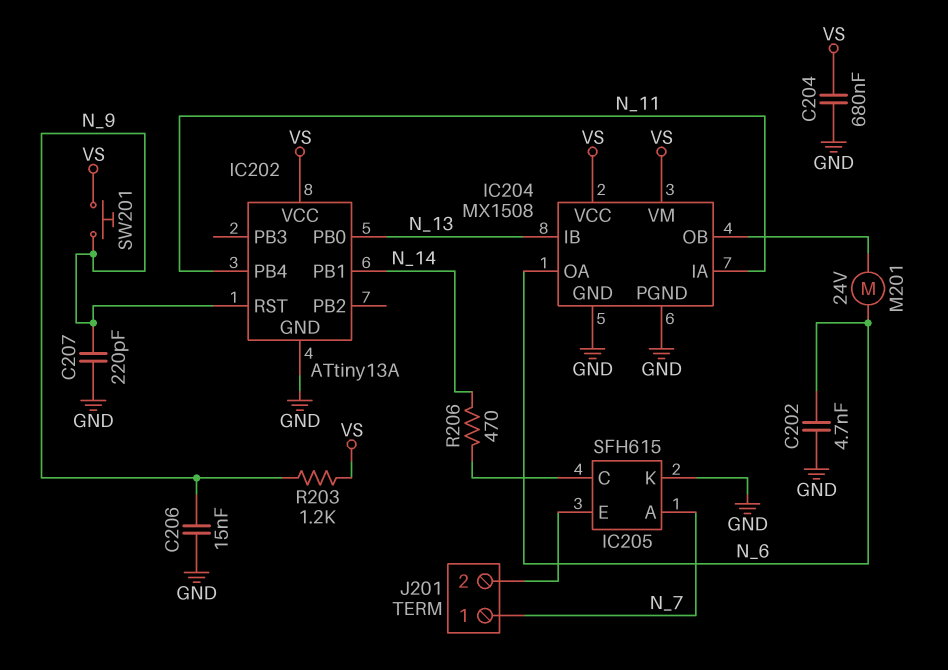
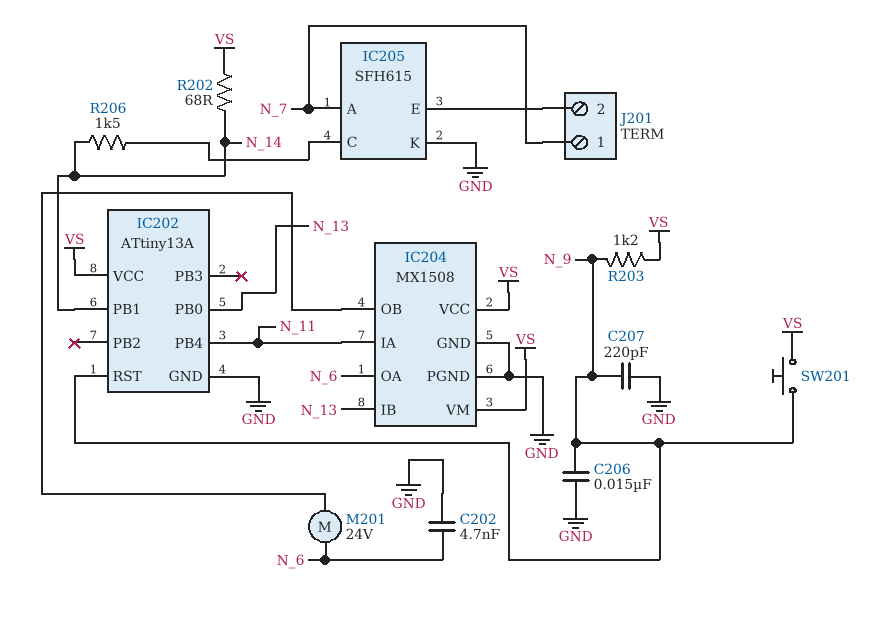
C204: 680nF (GND, VS) -> none
R202: none -> 68 (N_14, VS)
R206: 470 (IC205/C, N_14) -> 1.5k (IC205/C, N_14)

